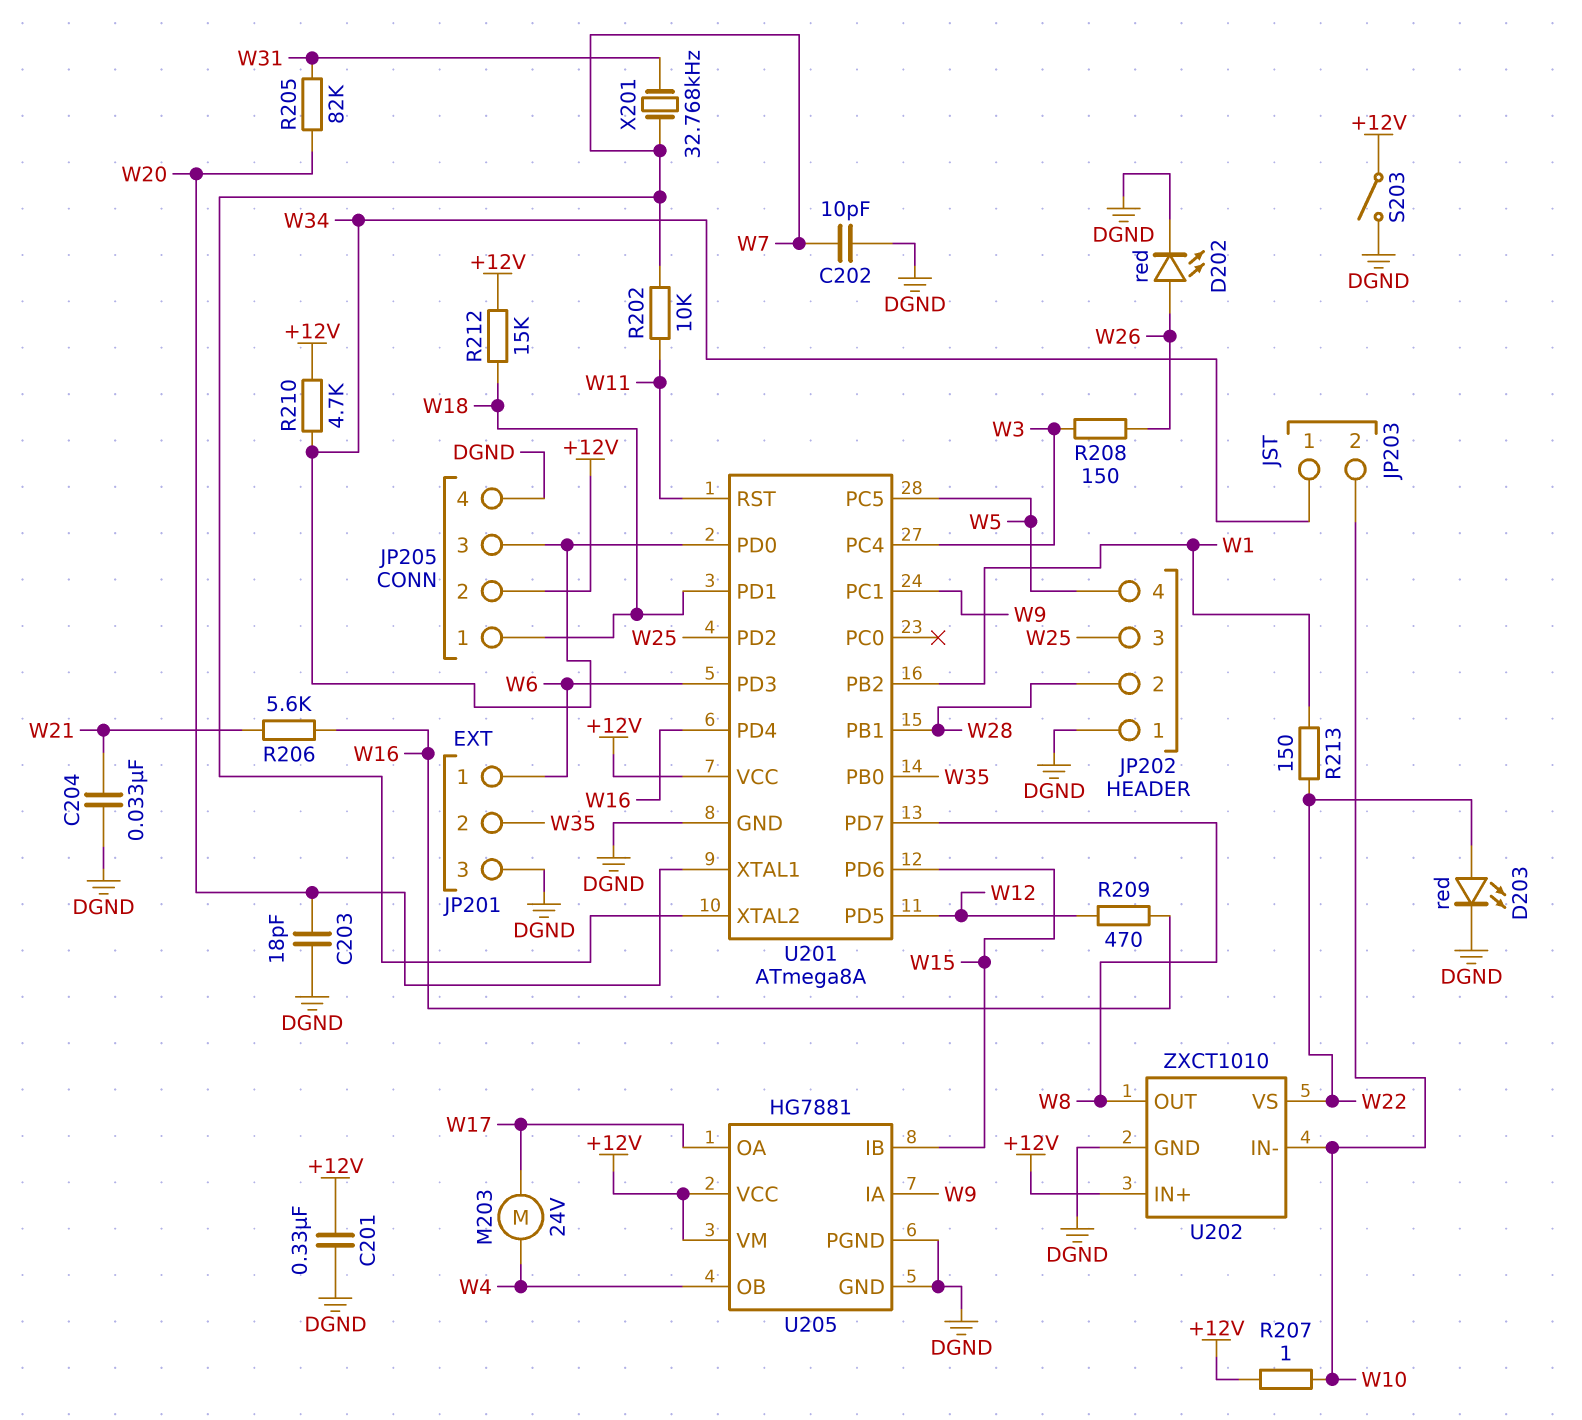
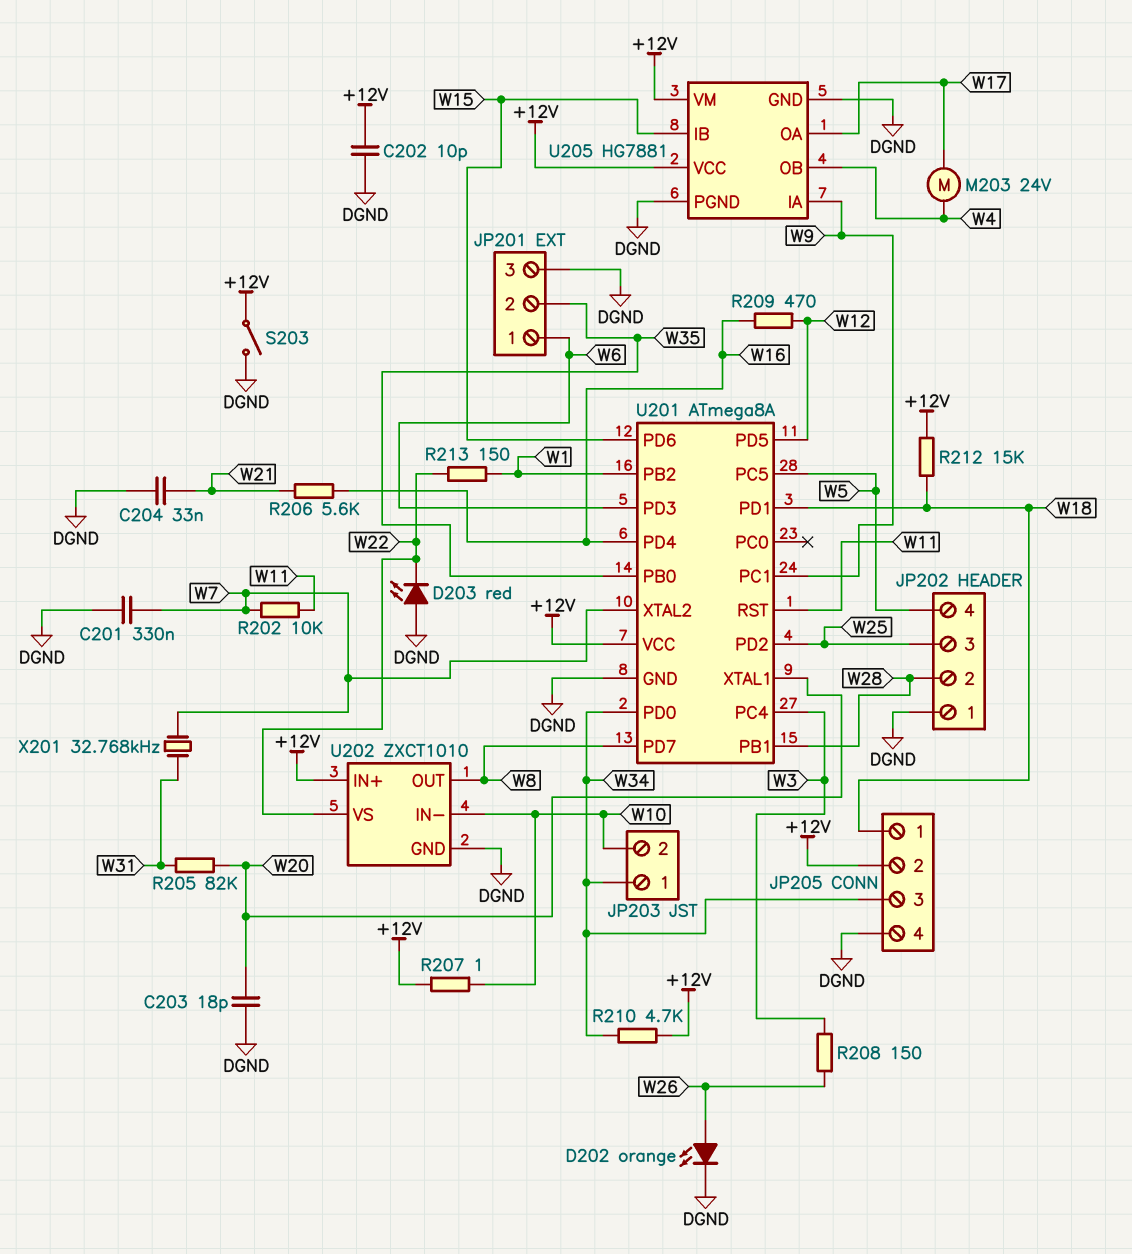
C201: 330nF (+12V, DGND) -> 330nF (DGND, W7)
C202: 10pF (DGND, W7) -> 10pF (+12V, DGND)
D202: LED red (A W26, K DGND) -> LED orange (A W26, K DGND)
D203: LED red (A W22, K DGND) -> LED red (A DGND, K W22)

